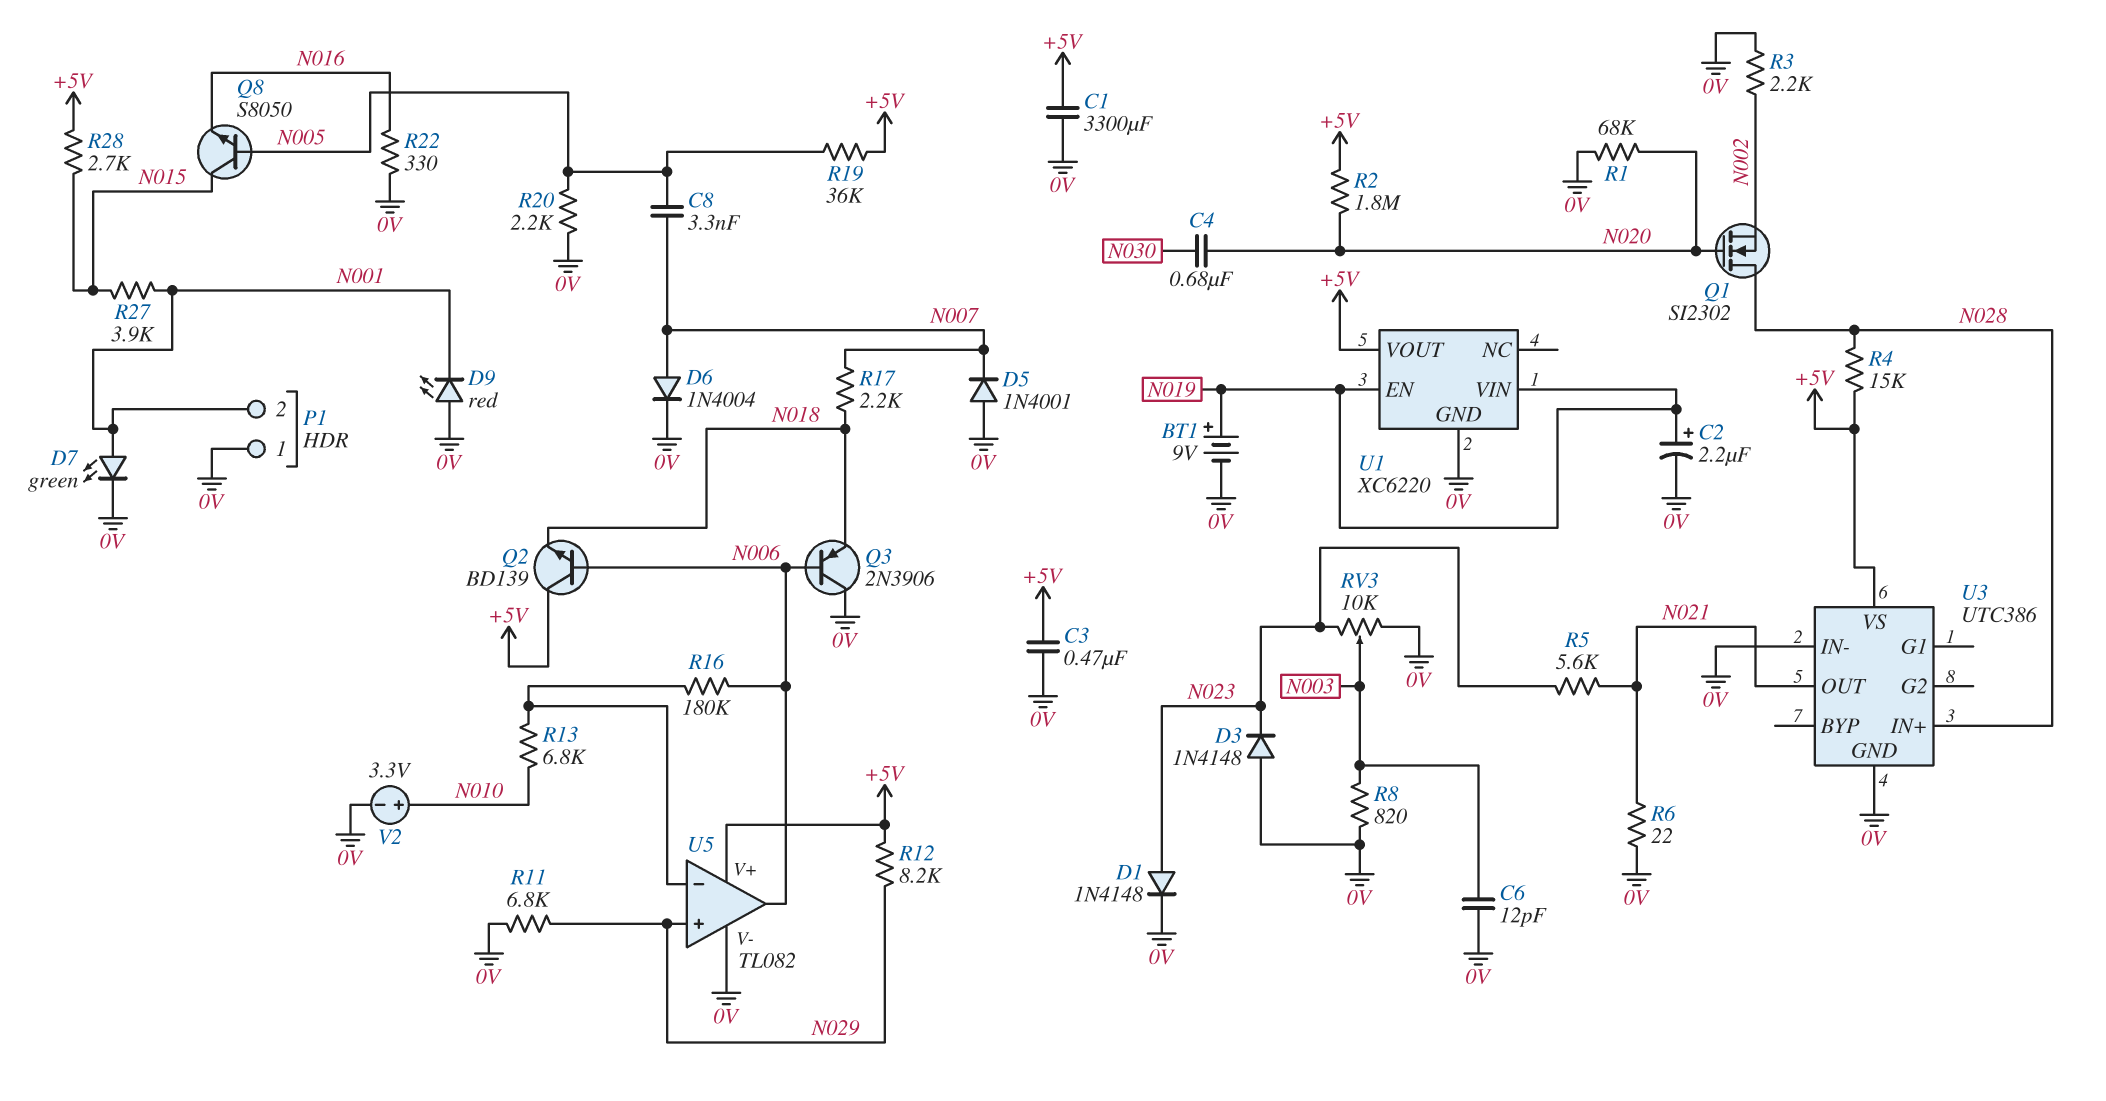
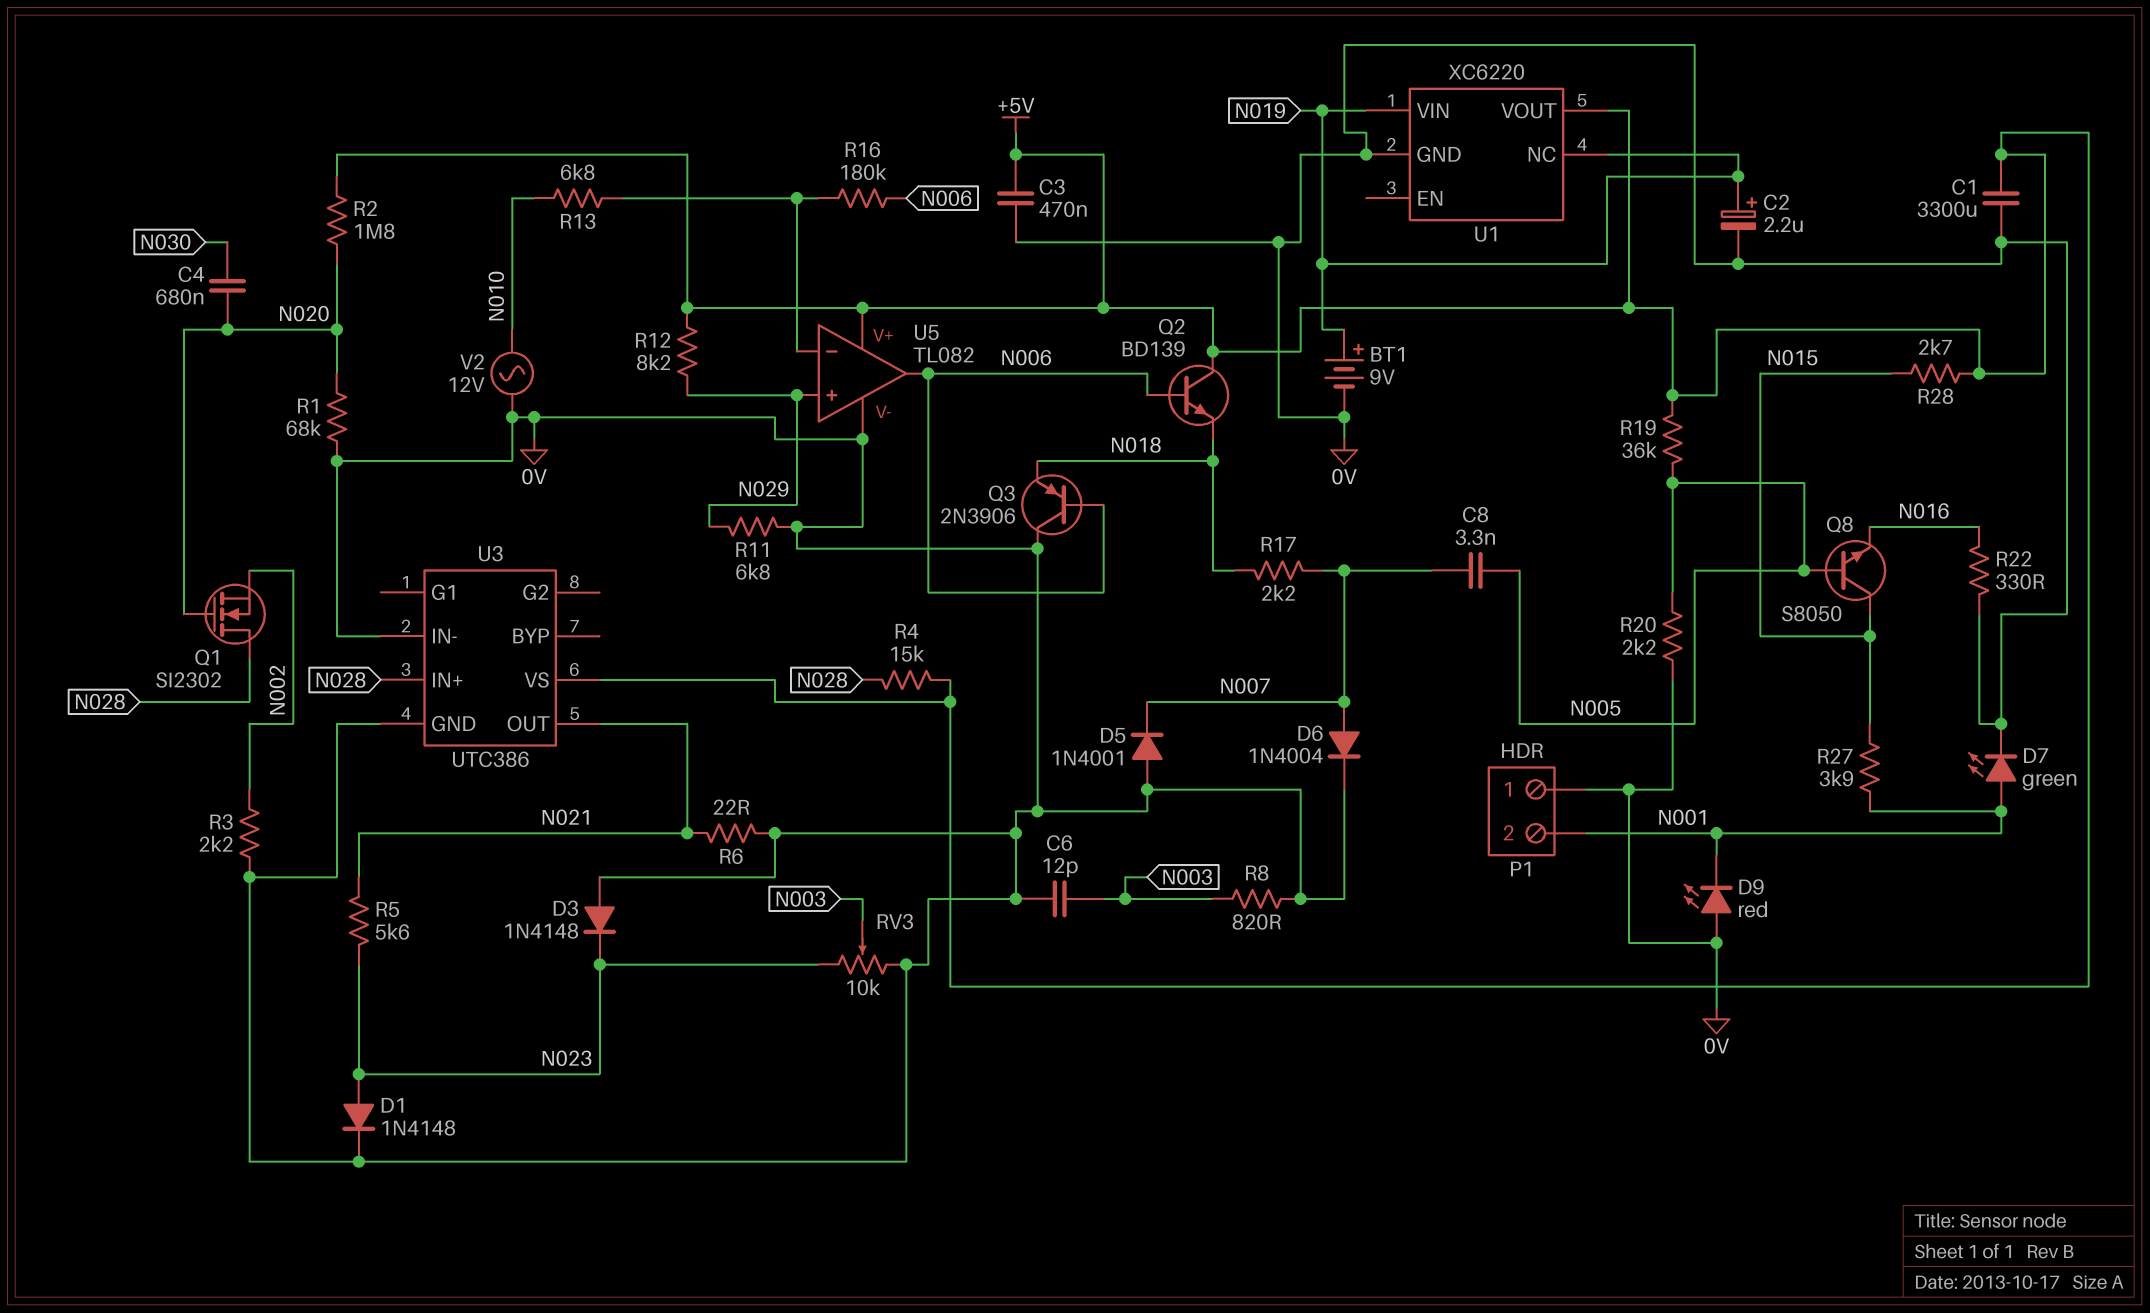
U1 pin EN: N019 -> none
U1 pin NC: none -> N019
V2: 3.3V (plus N010, minus 0V) -> AC 12V (0V, N010)

